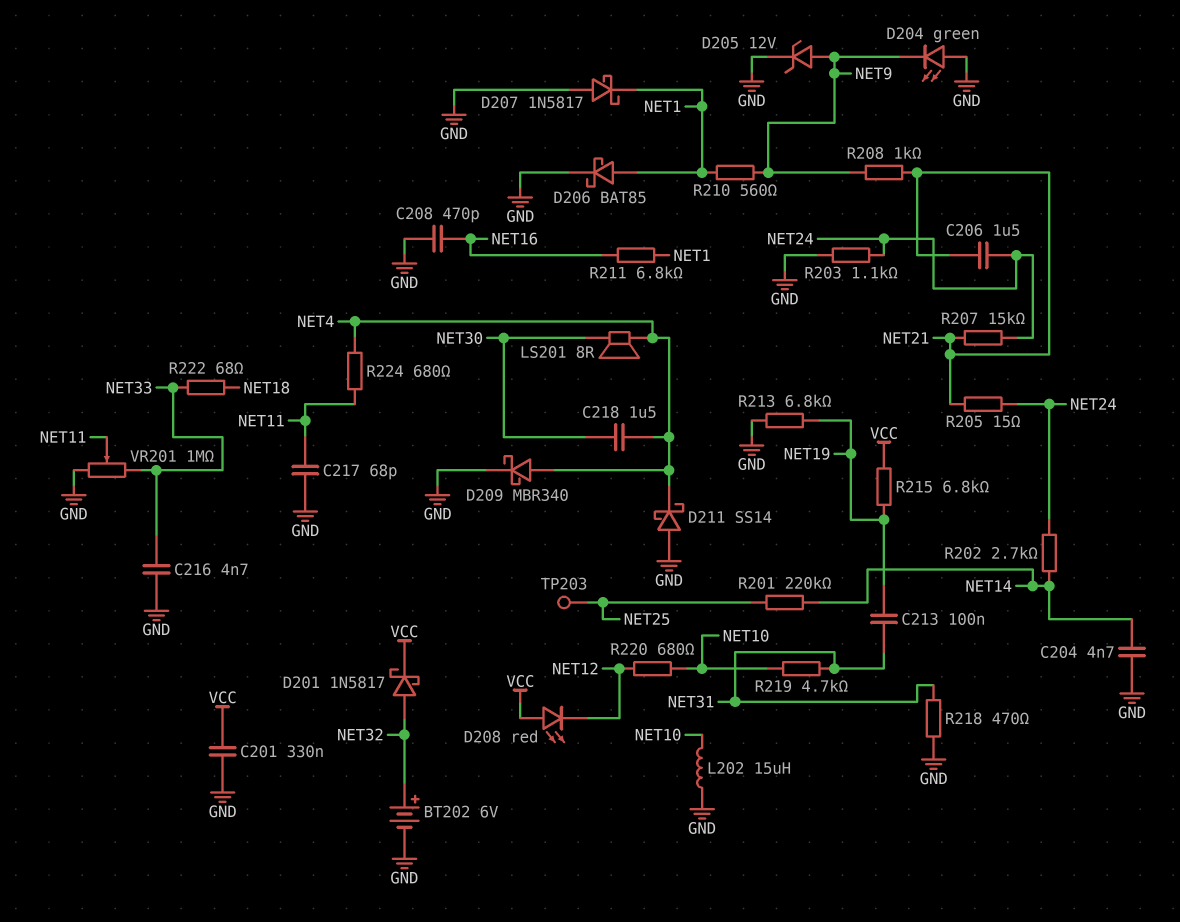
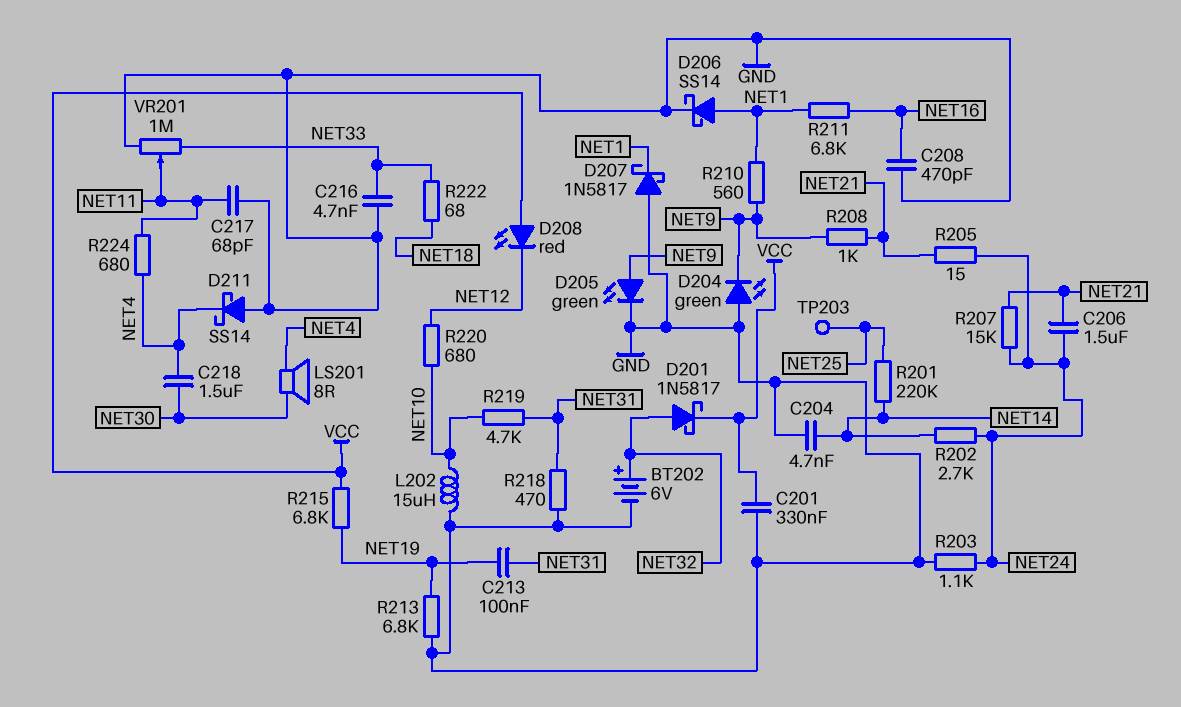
D205: zener 12V (A NET9, K GND) -> LED green (A NET9, K GND)
D206: schottky BAT85 (A NET1, K GND) -> schottky SS14 (A NET1, K GND)
D209: schottky MBR340 (A NET4, K GND) -> none

